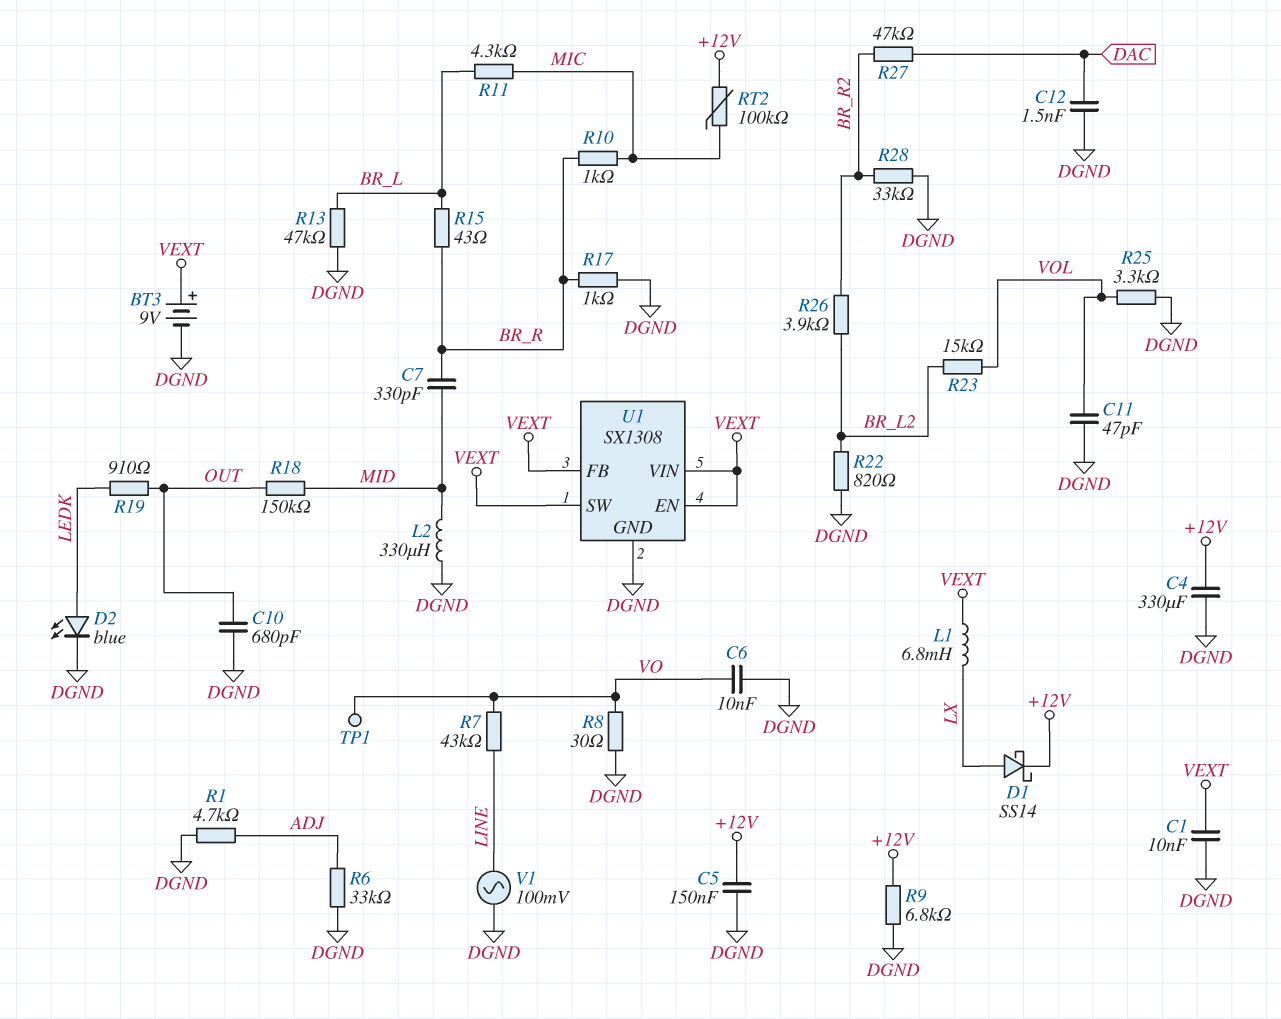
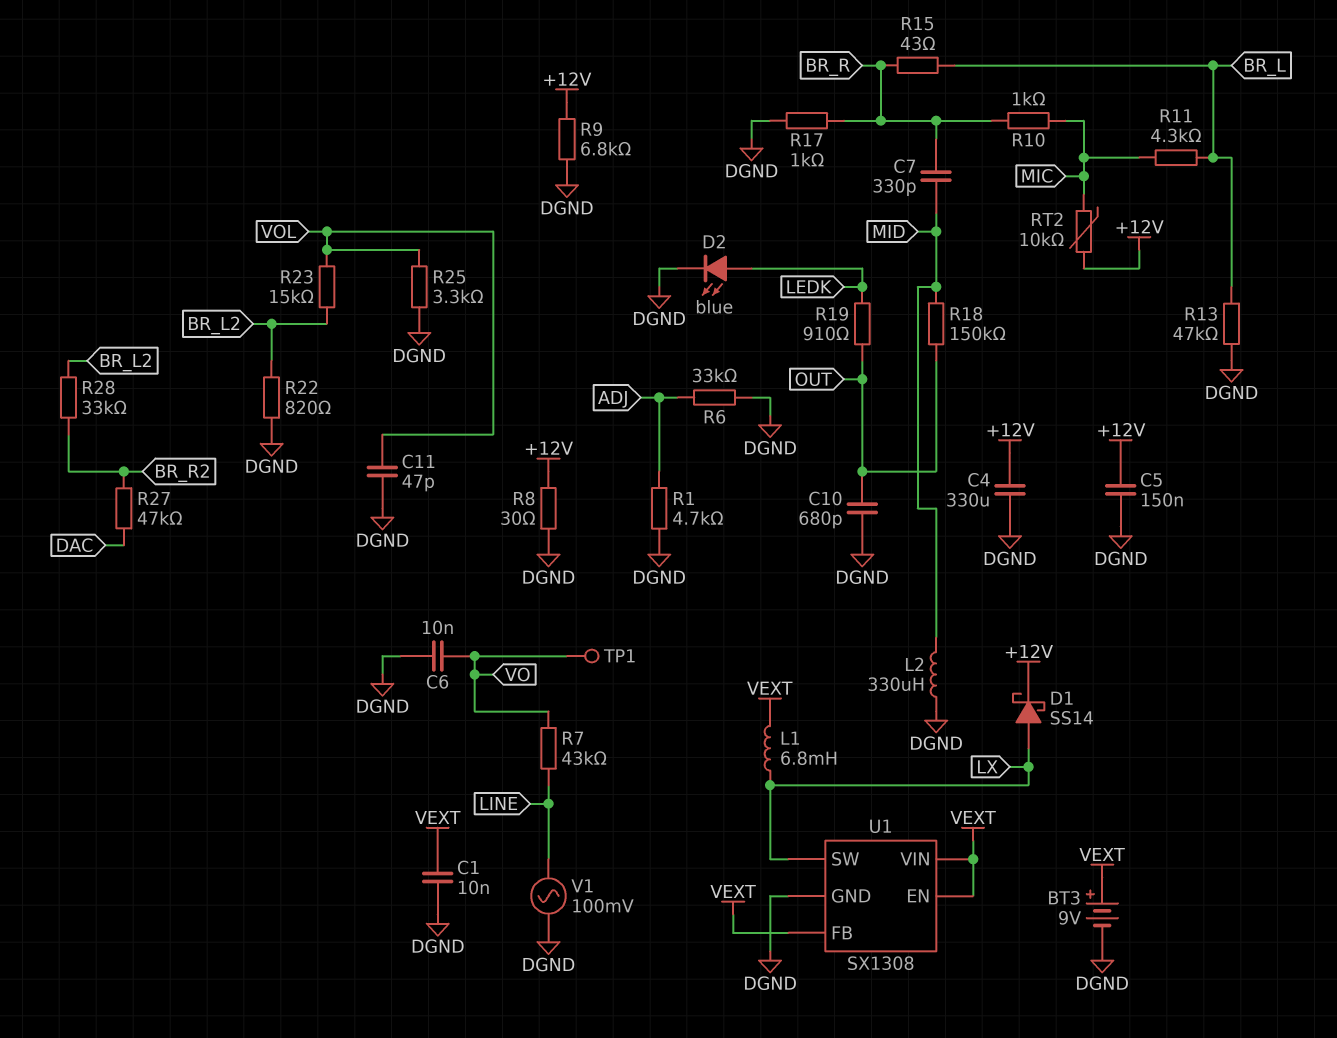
C12: 1.5nF (DAC, DGND) -> none
R8: 30 (DGND, VO) -> 30 (+12V, DGND)
R26: 3.9k (BR_L2, BR_R2) -> none
R28: 33k (BR_R2, DGND) -> 33k (BR_L2, BR_R2)
RT2: 100k (+12V, MIC) -> 10k (+12V, MIC)
U1 pin SW: VEXT -> LX

